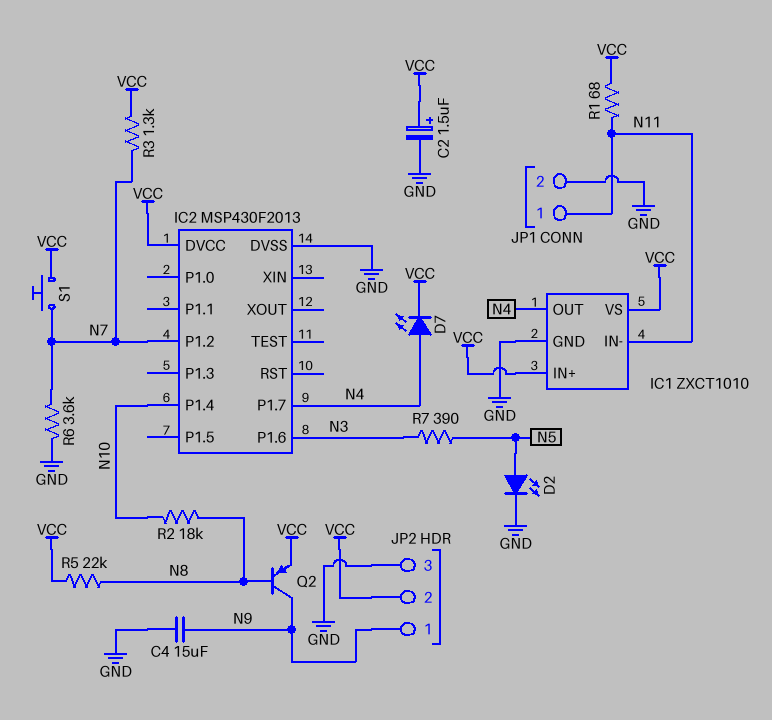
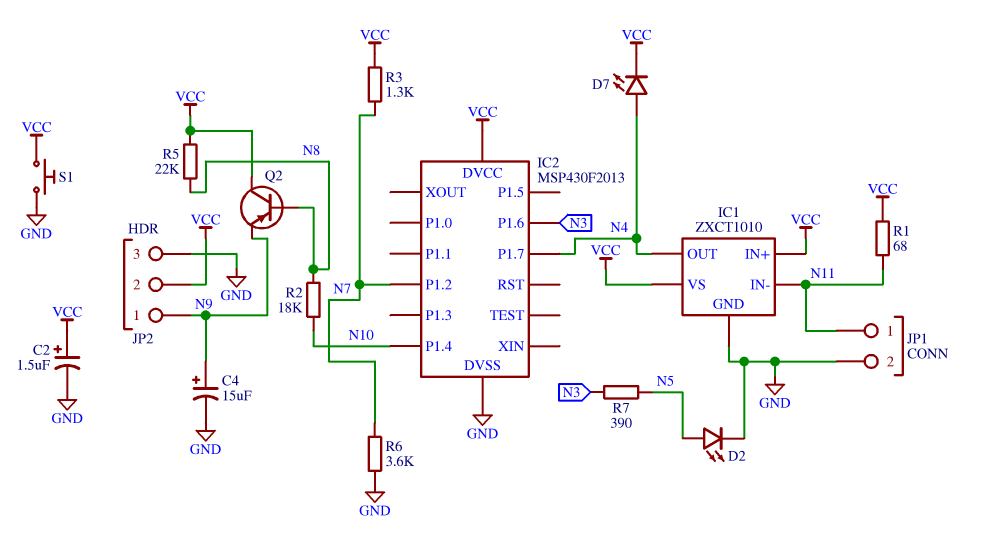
C4: 15uF (GND, N9) -> 15uF (plus N9, minus GND)
Q2: PNP (B N8, C N9, E VCC) -> PNP (B N8, C VCC, E N9)
S1: button (N7, VCC) -> button (GND, VCC)

